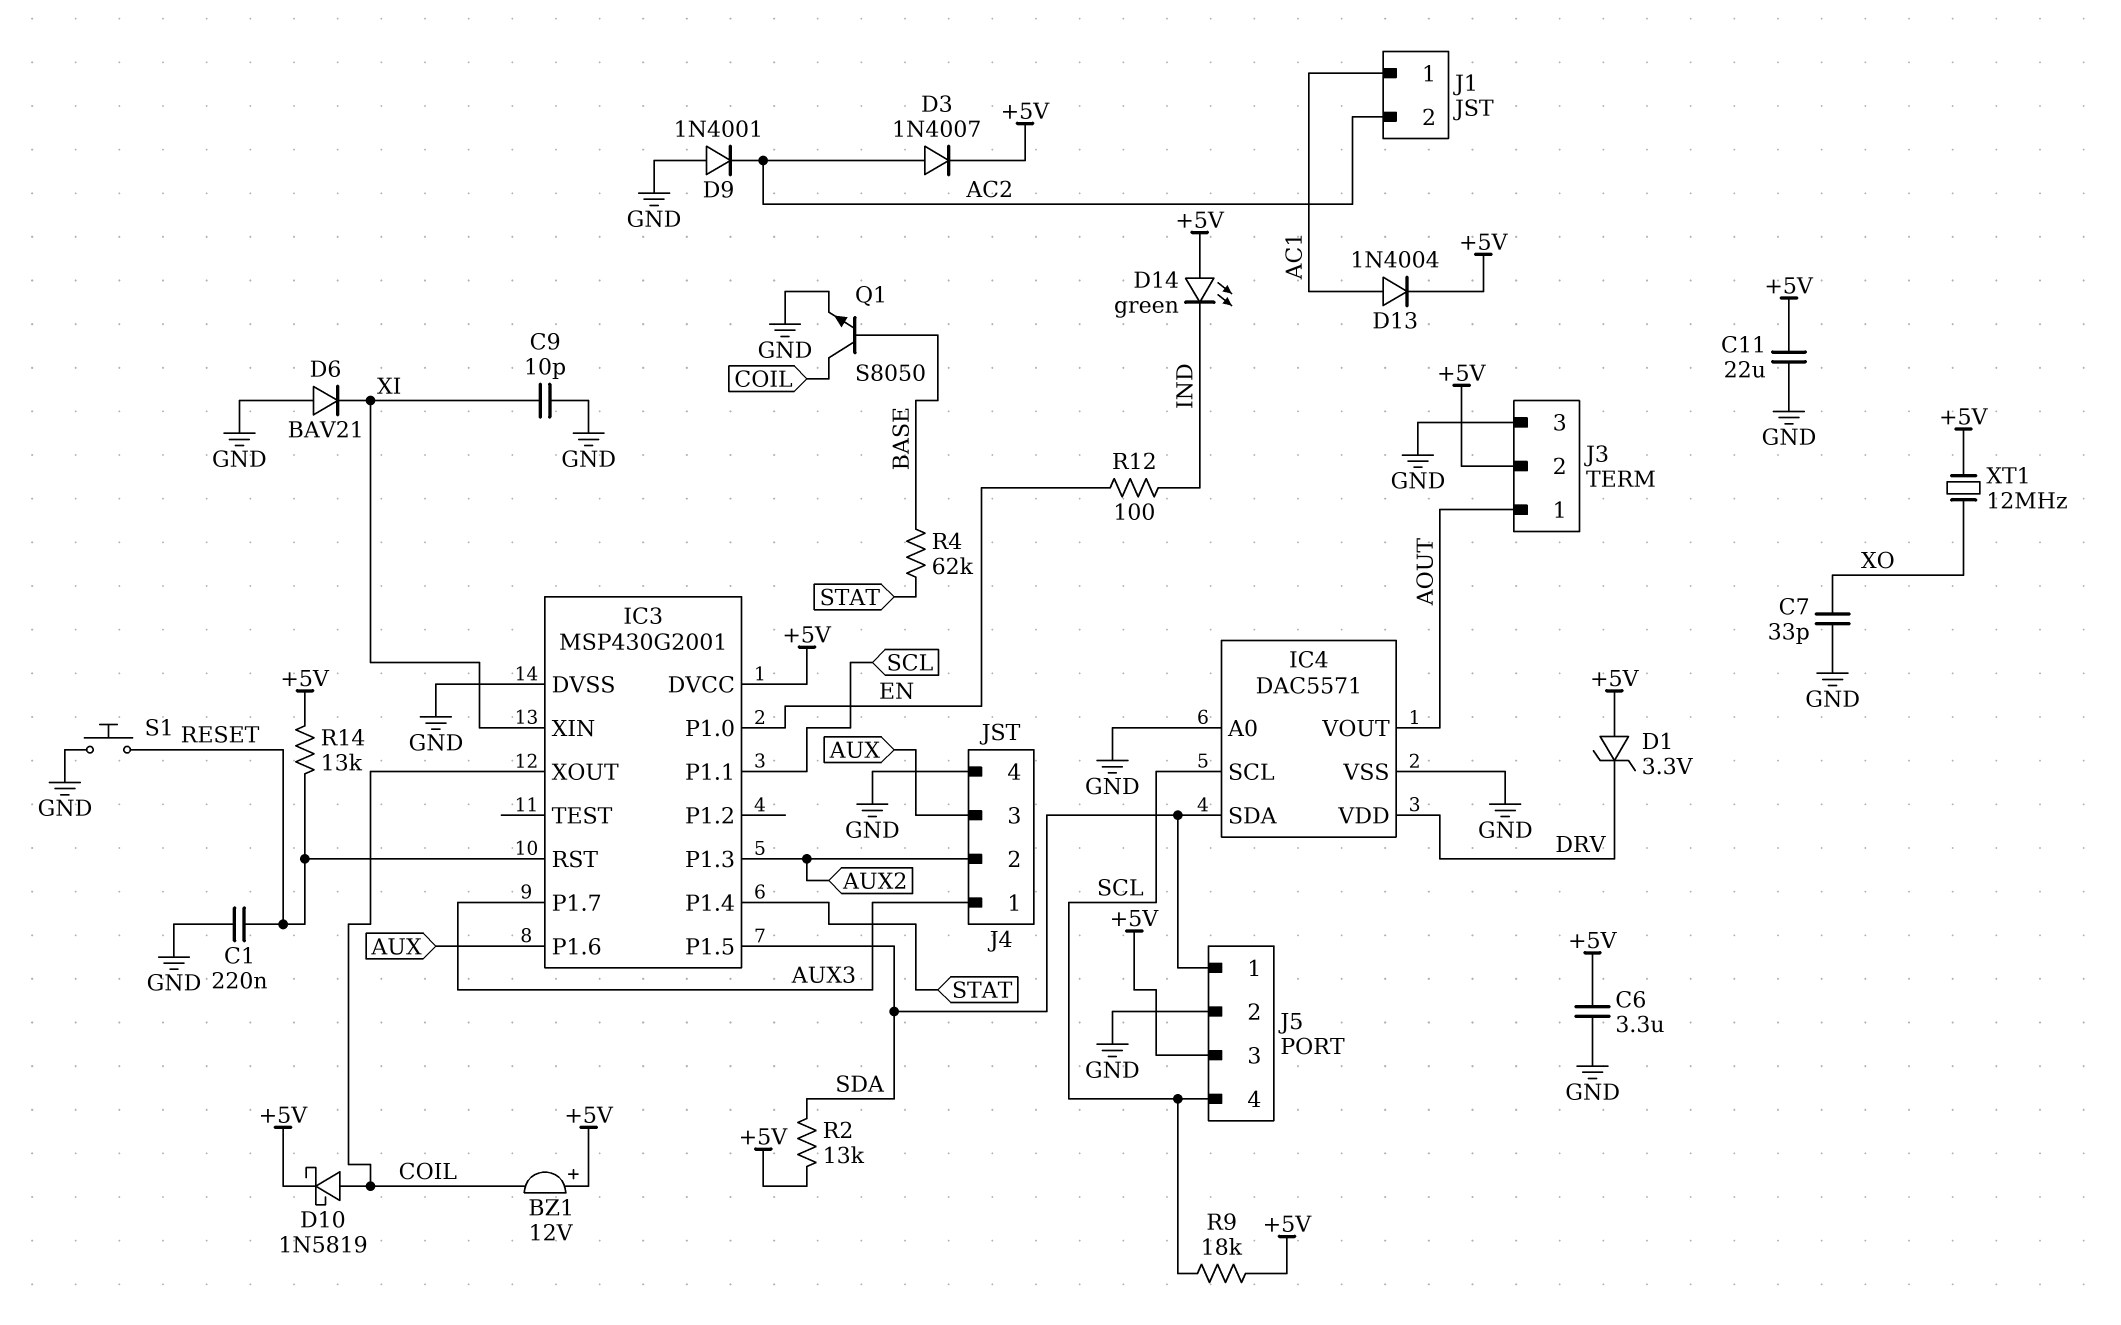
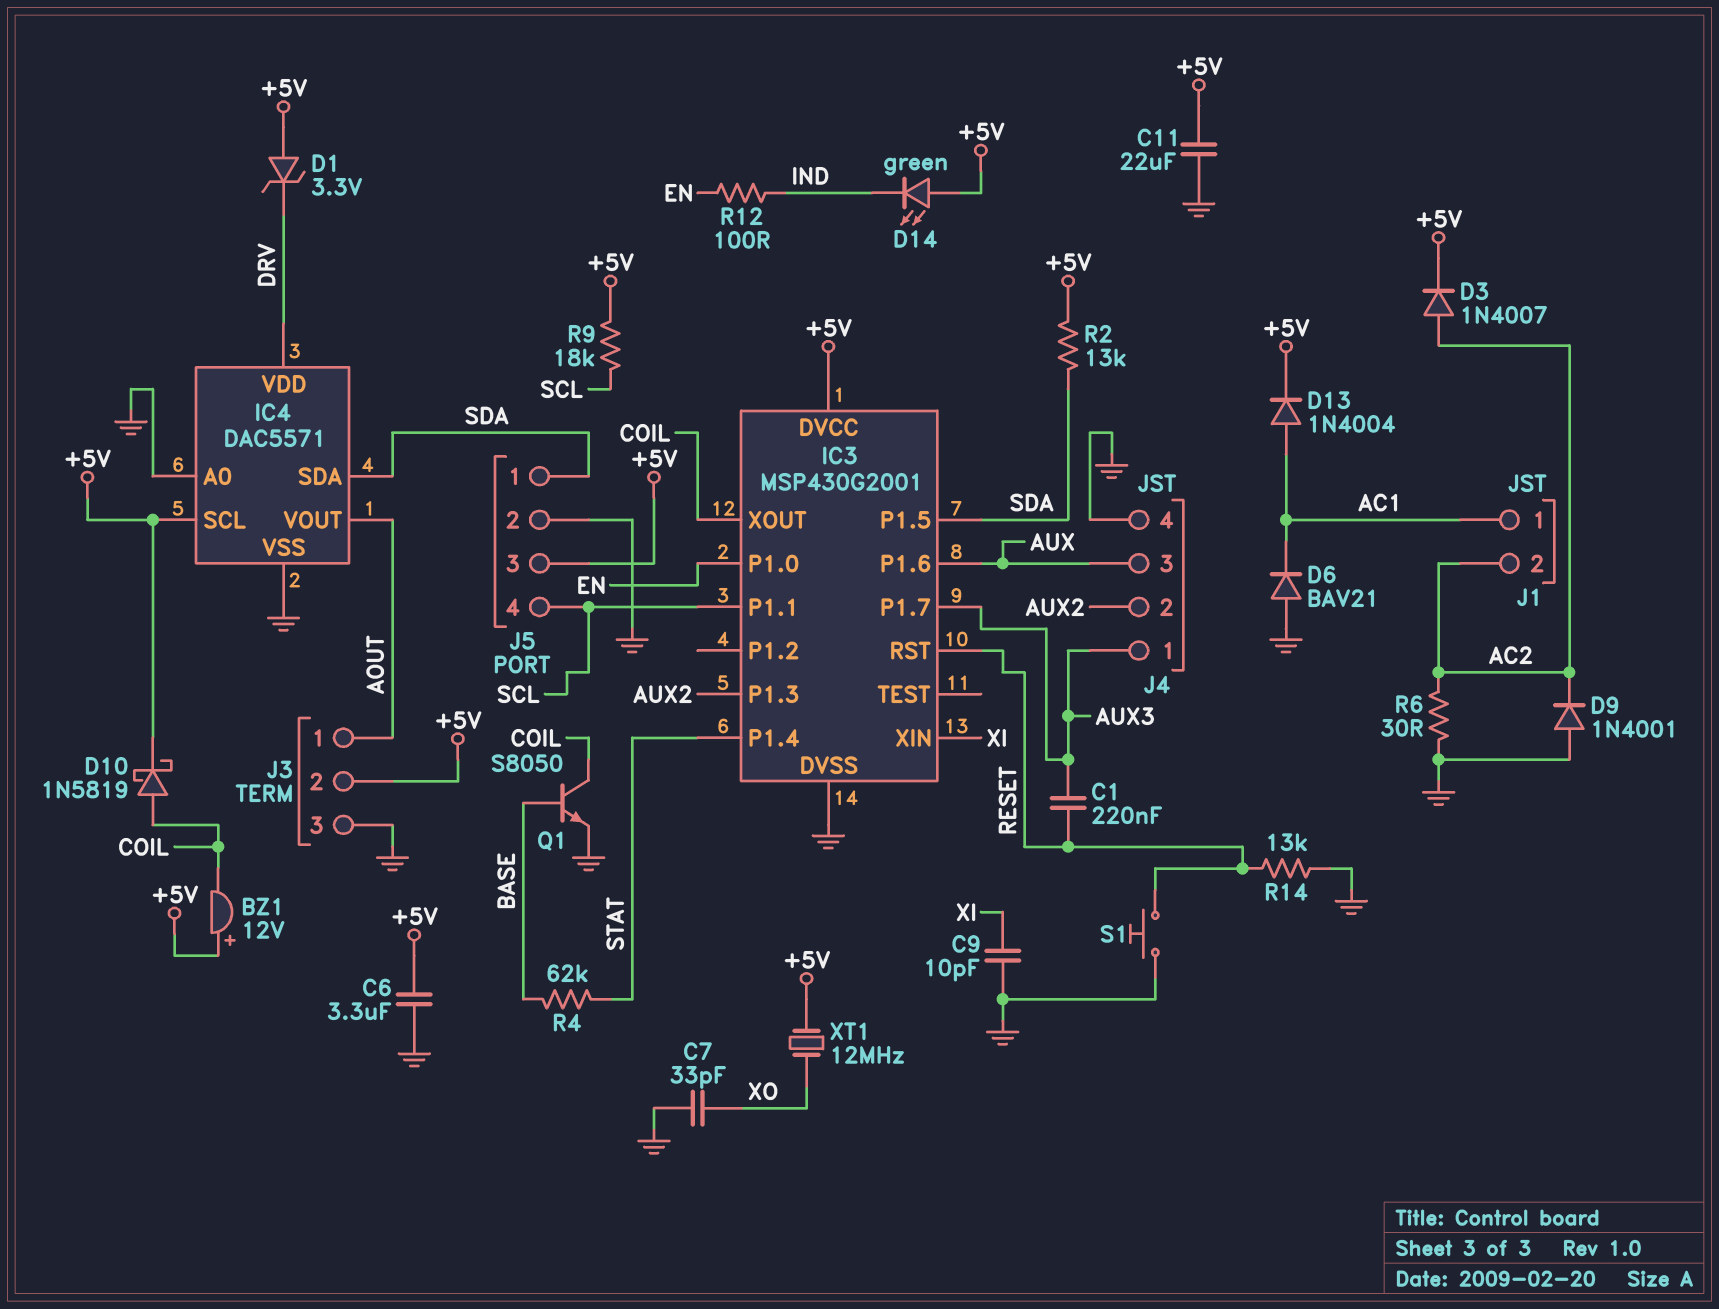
C1: 220nF (GND, RESET) -> 220nF (AUX3, RESET)
D6: diode BAV21 (A GND, K XI) -> diode BAV21 (A GND, K AC1)
IC4 pin SCL: SCL -> +5V
R6: none -> 30 (AC2, GND)
R14: 13k (+5V, RESET) -> 13k (GND, RESET)

